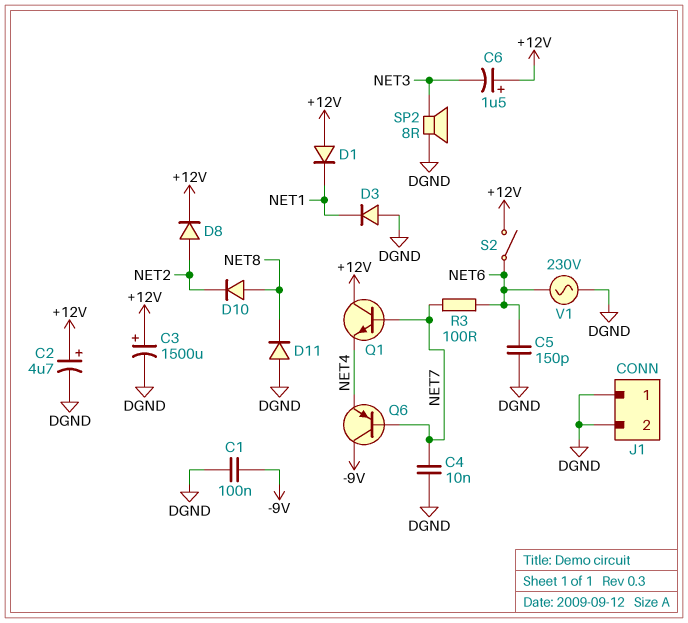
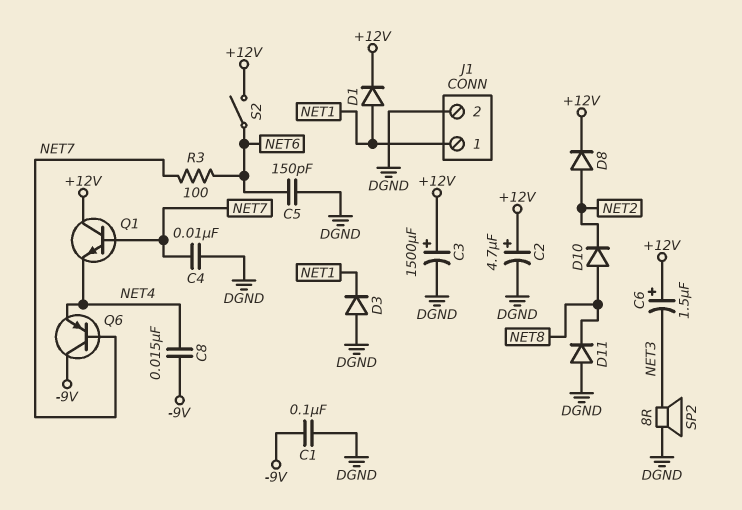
C8: none -> 15nF (-9V, NET4)
D1: diode (A +12V, K NET1) -> diode (A NET1, K +12V)
J1 pin 1: DGND -> NET1
V1: AC 230V (DGND, NET6) -> none

